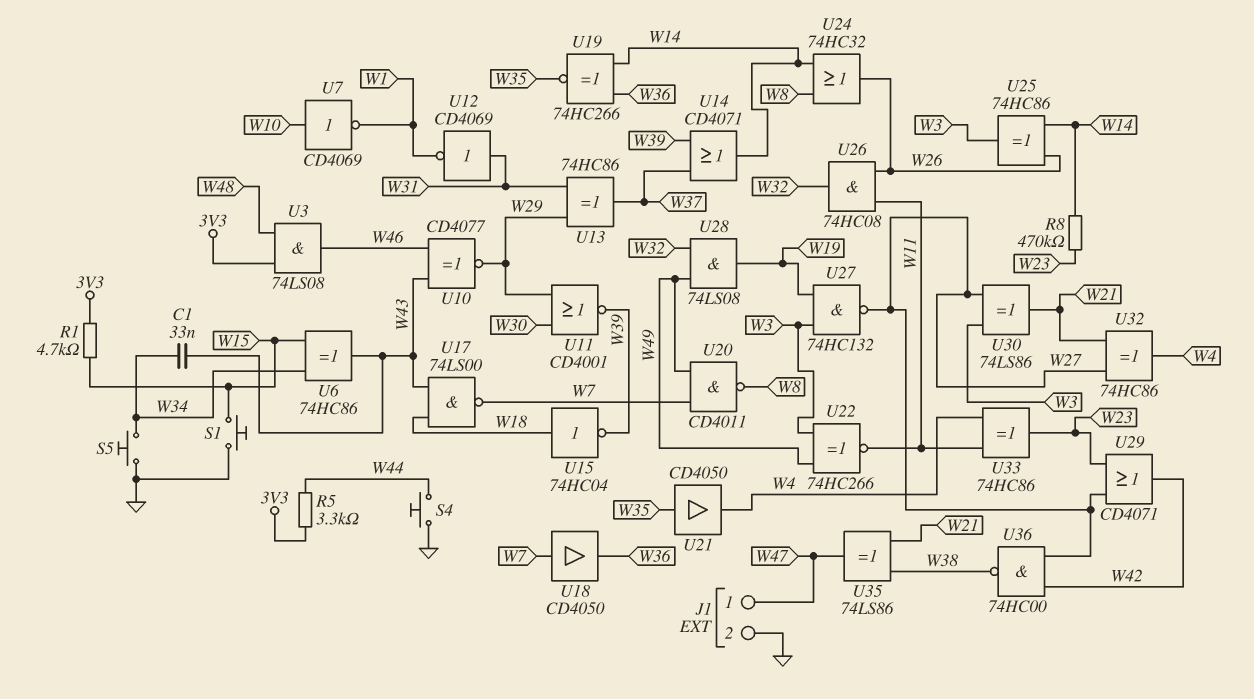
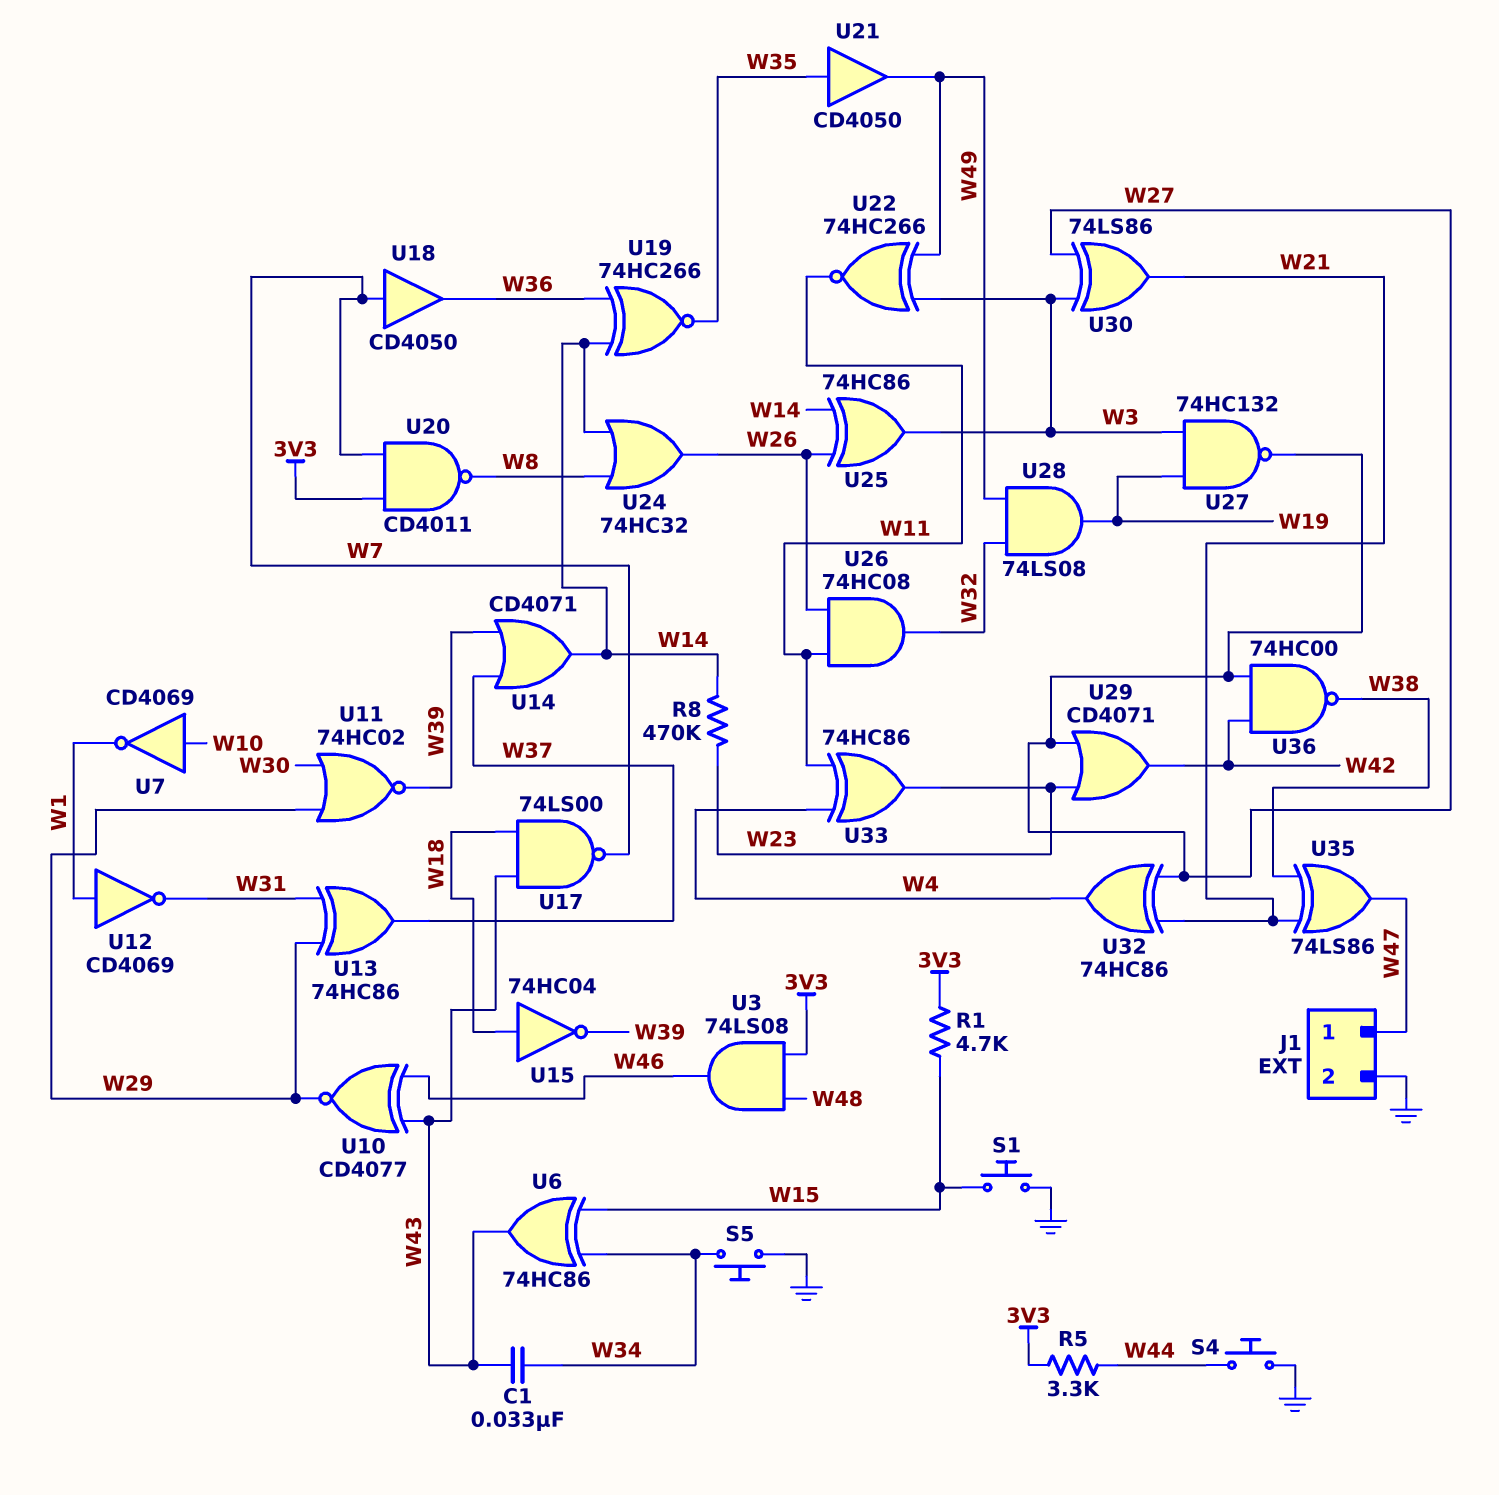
U11: NOR CD4001 (in W29, in W30, out W39) -> NOR 74HC02 (in W29, in W30, out W39)
U12: NOT CD4069 (in W31, out W1) -> NOT CD4069 (in W1, out W31)
U20: NAND CD4011 (in W7, in W49, out W8) -> NAND CD4011 (in 3V3, in W7, out W8)
U21: buffer CD4050 (in W35, out W4) -> buffer CD4050 (in W35, out W49)

